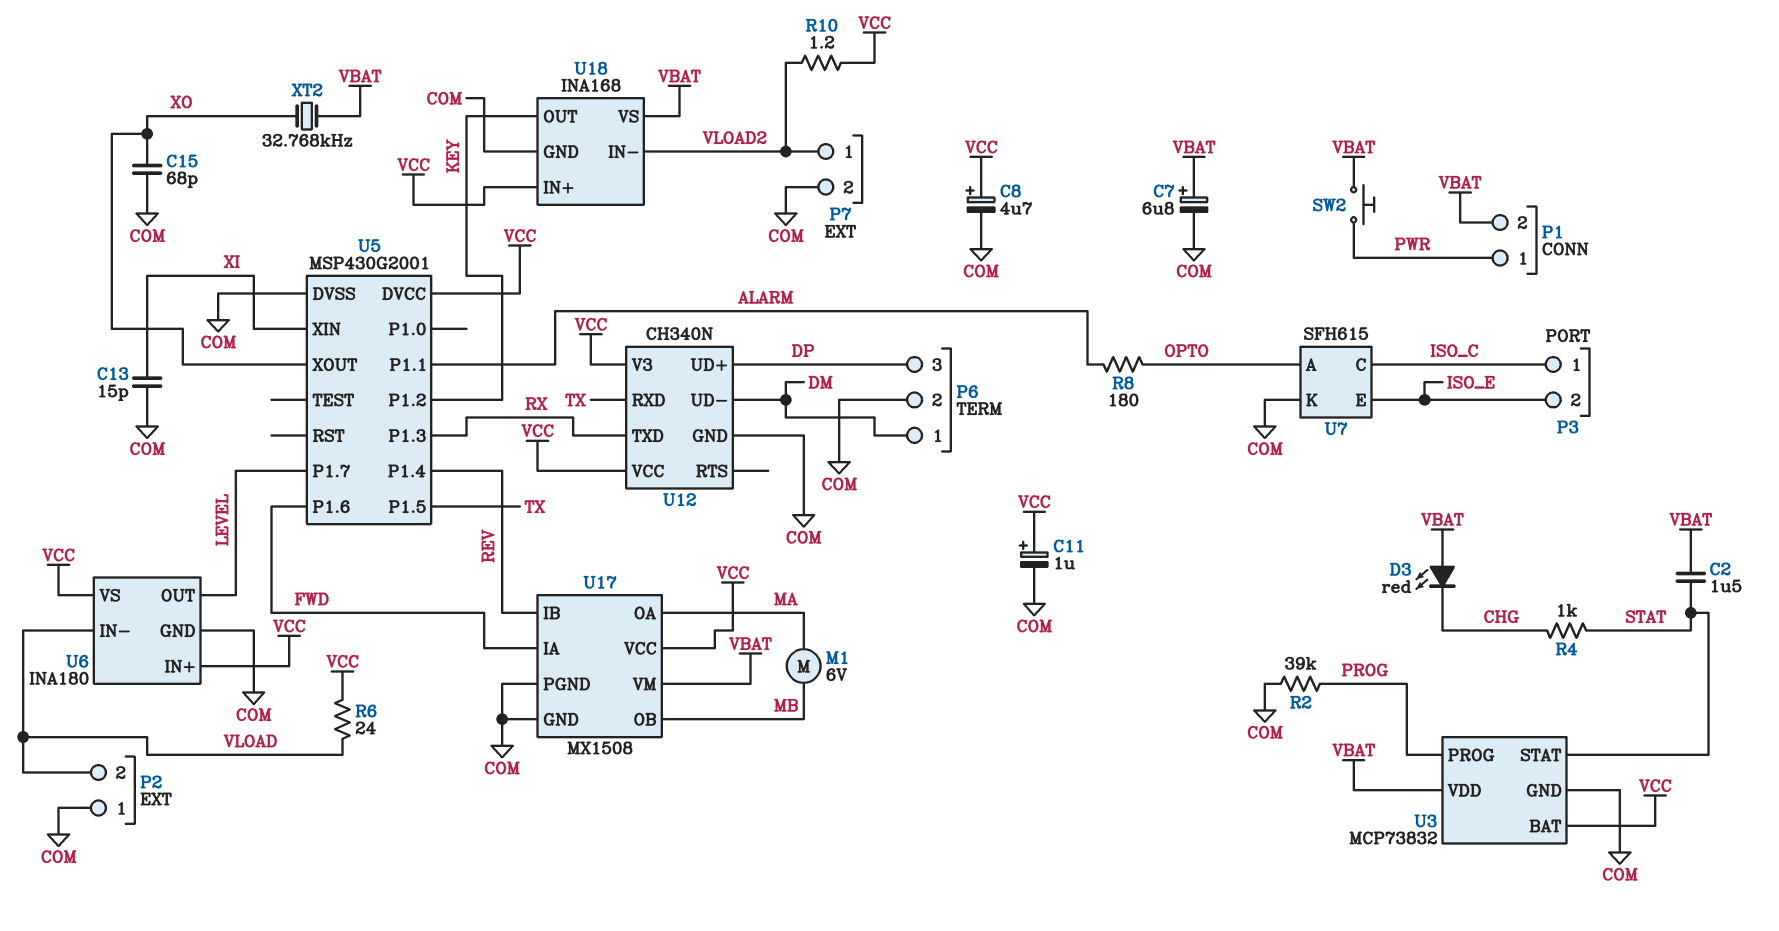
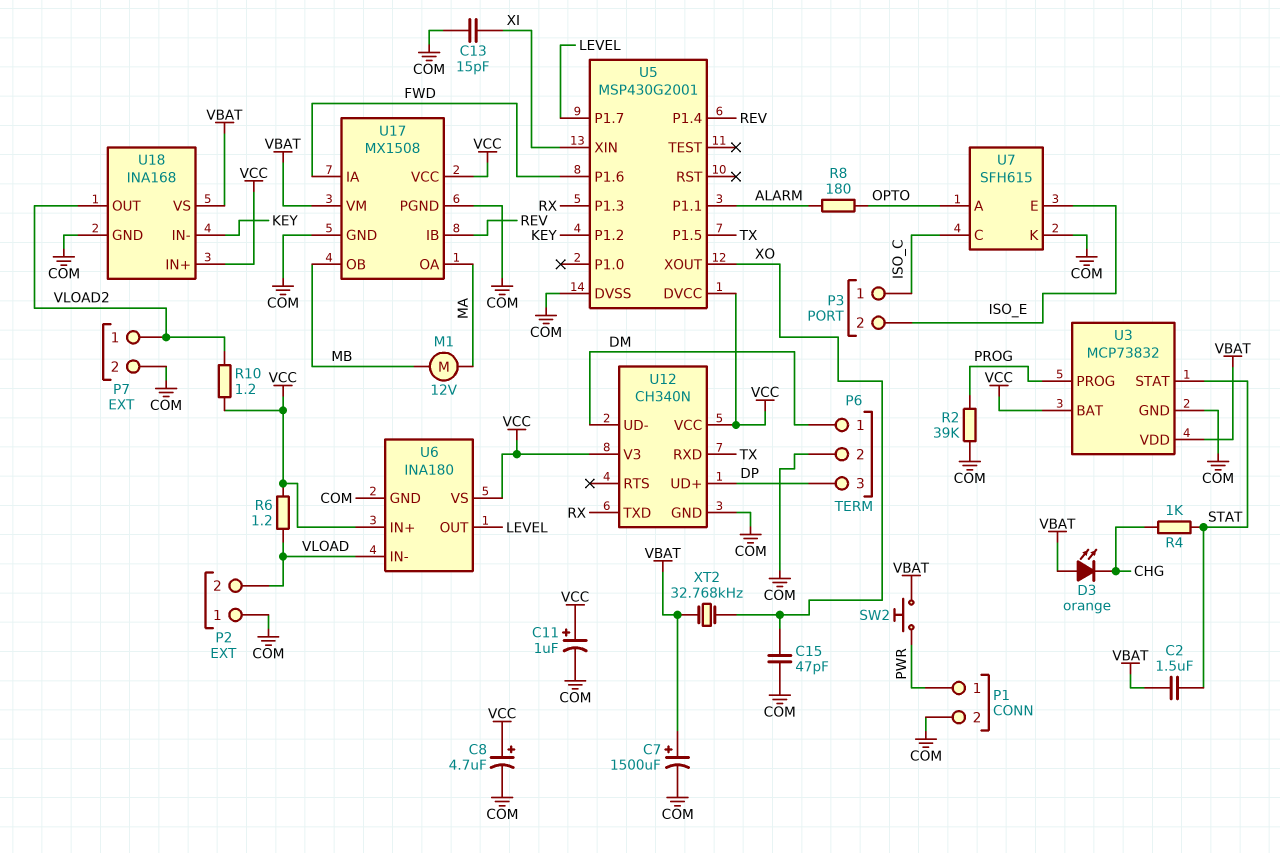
C7: 6.8uF (plus VBAT, minus COM) -> 1500uF (plus VBAT, minus COM)
C15: 68pF (COM, XO) -> 47pF (COM, XO)
D3: LED red (A VBAT, K CHG) -> LED orange (A VBAT, K CHG)
M1: motor 6V (MA, MB) -> motor 12V (MA, MB)
P1 pin 2: VBAT -> COM
R6: 24 (VCC, VLOAD) -> 1.2 (VCC, VLOAD)
U18 pin IN-: VLOAD2 -> KEY
U18 pin OUT: KEY -> VLOAD2

